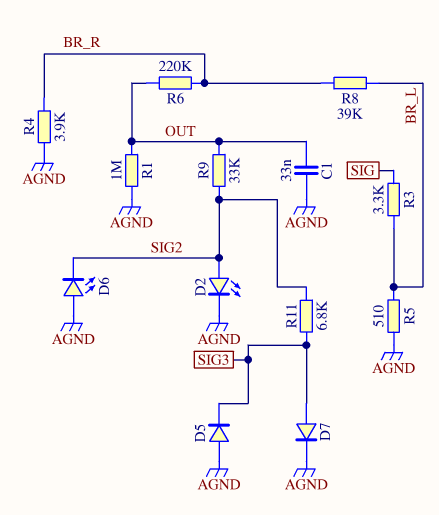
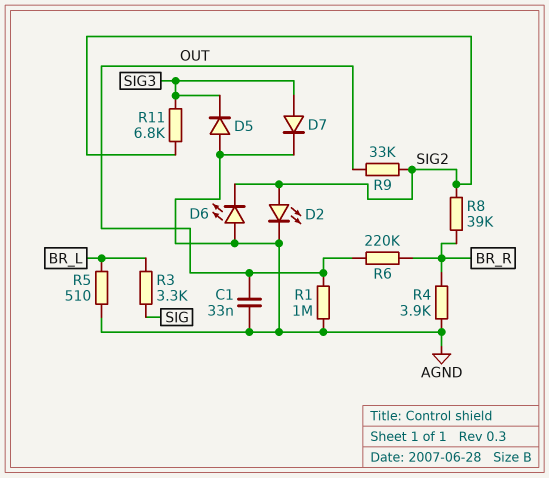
R8: 39k (BR_L, BR_R) -> 39k (BR_R, SIG2)

